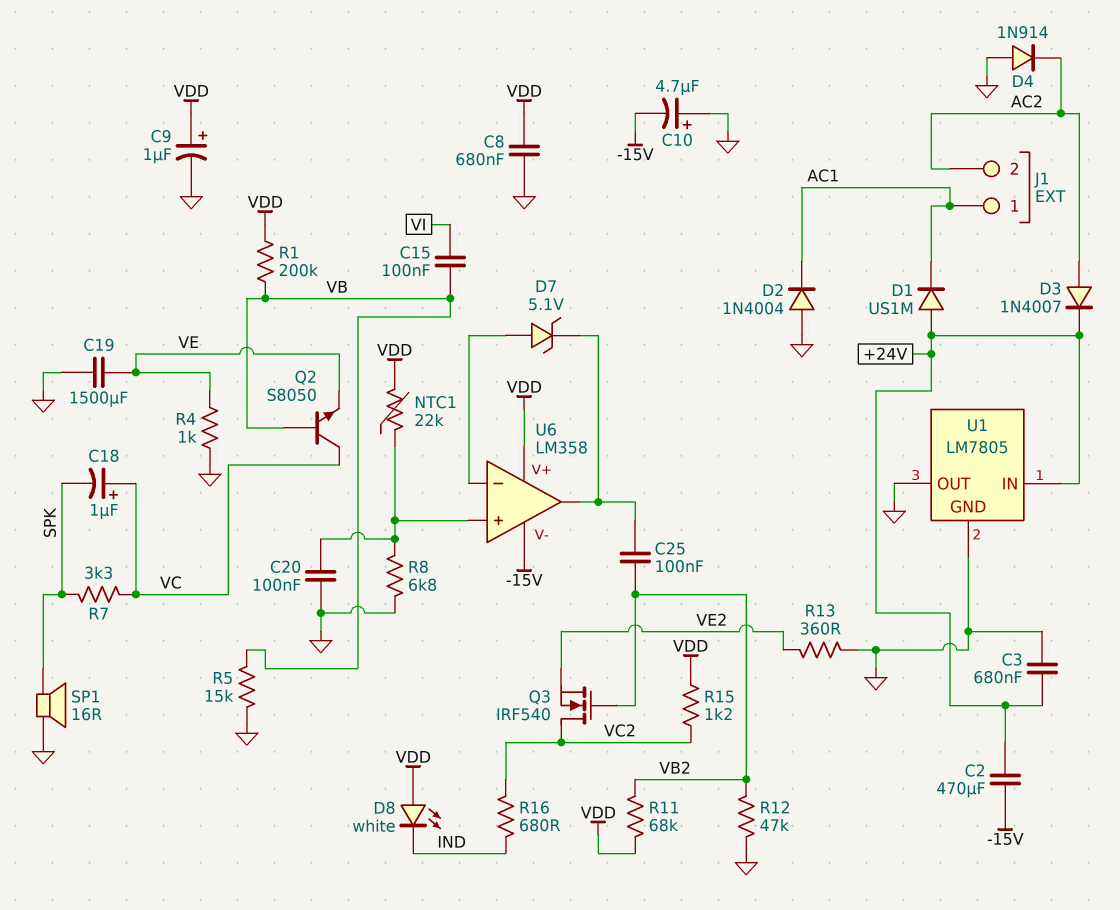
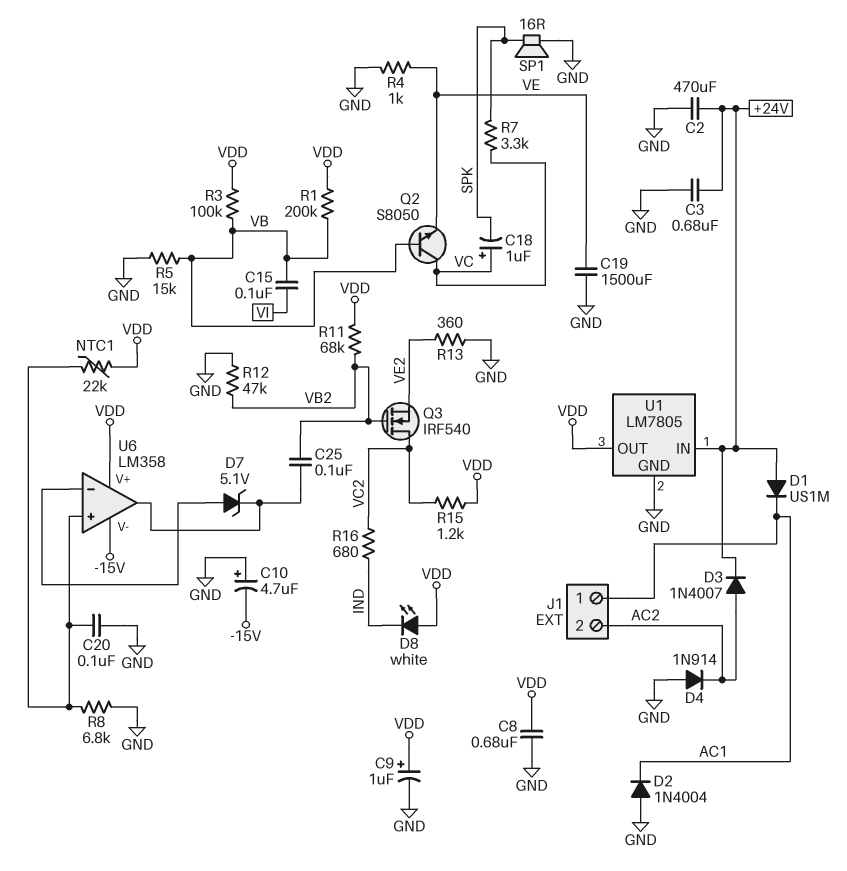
C2: 470uF (+24V, -15V) -> 470uF (+24V, GND)
R3: none -> 100k (VB, VDD)
U1 pin OUT: GND -> VDD

